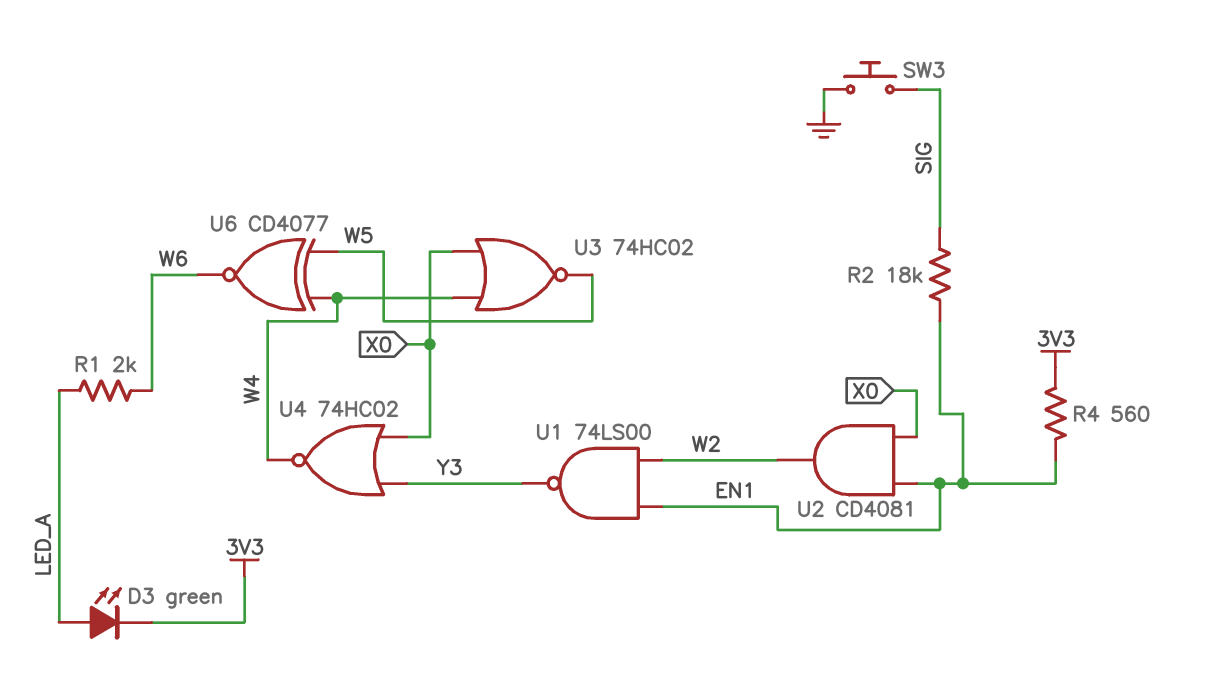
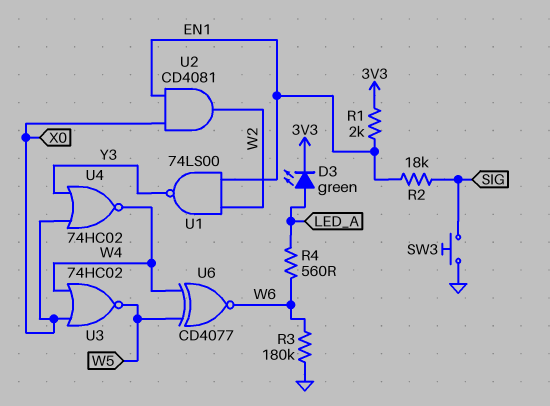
R1: 2k (LED_A, W6) -> 2k (3V3, EN1)
R3: none -> 180k (GND, W6)
R4: 560 (3V3, EN1) -> 560 (LED_A, W6)

